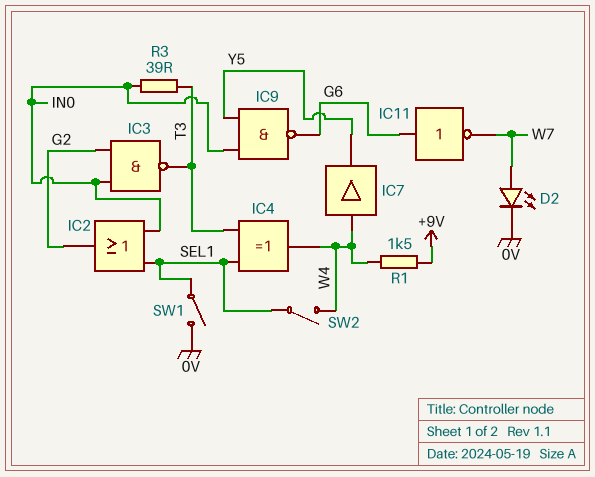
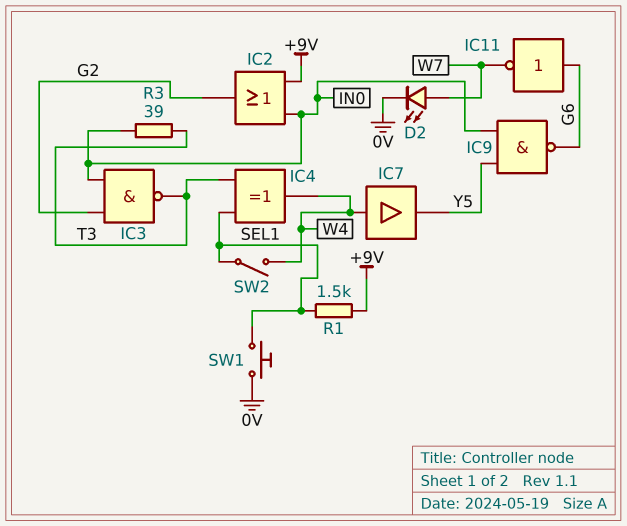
IC2: OR (in IN0, in SEL1, out G2) -> OR (in +9V, in IN0, out G2)
R1: 1.5k (+9V, W4) -> 1.5k (+9V, SEL1)
SW1: switch (0V, SEL1) -> button (0V, SEL1)

